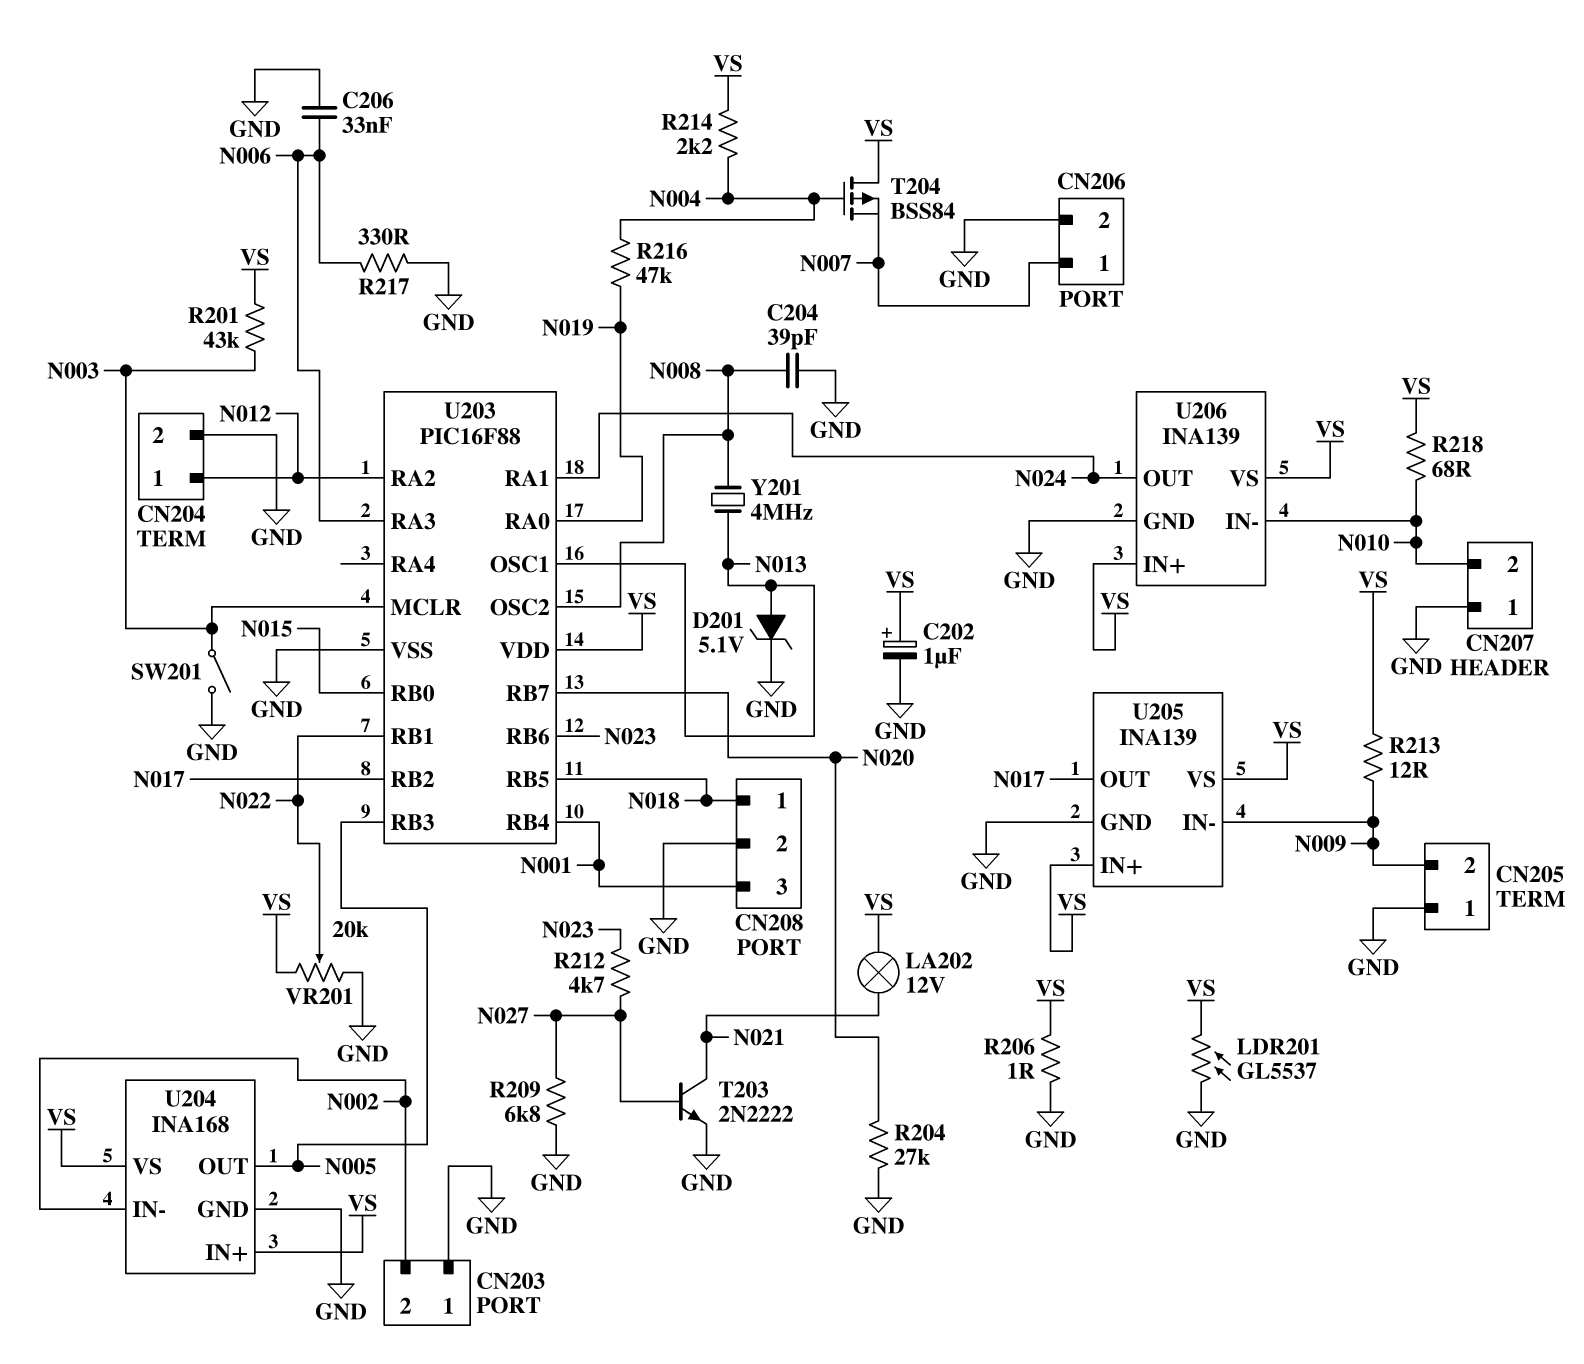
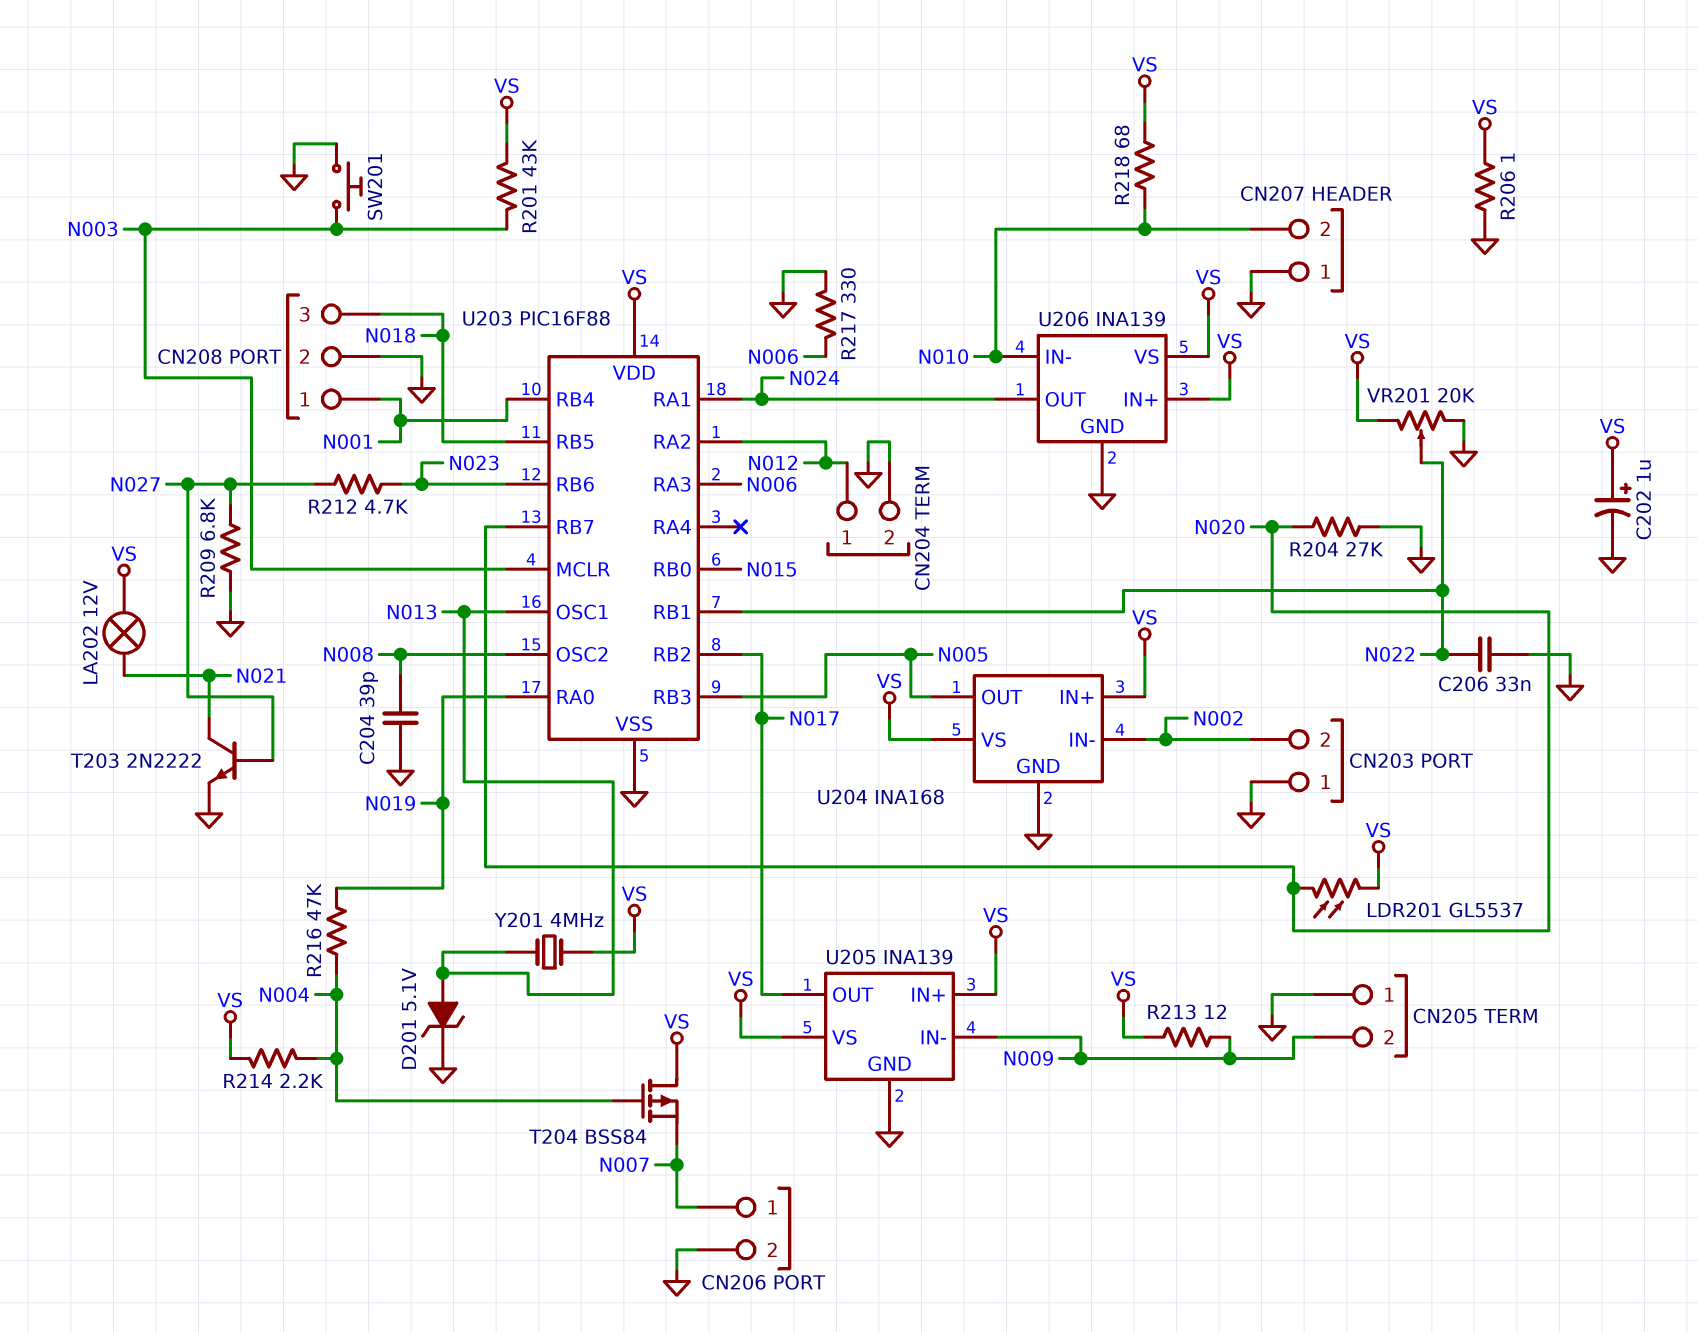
C206: 33nF (GND, N006) -> 33nF (GND, N022)
CN208 pin 1: N018 -> N001
CN208 pin 3: N001 -> N018
LDR201: GL5537 (GND, VS) -> GL5537 (N020, VS)
SW201: switch (GND, N003) -> button (GND, N003)
Y201: 4MHz (N008, N013) -> 4MHz (N013, VS)

